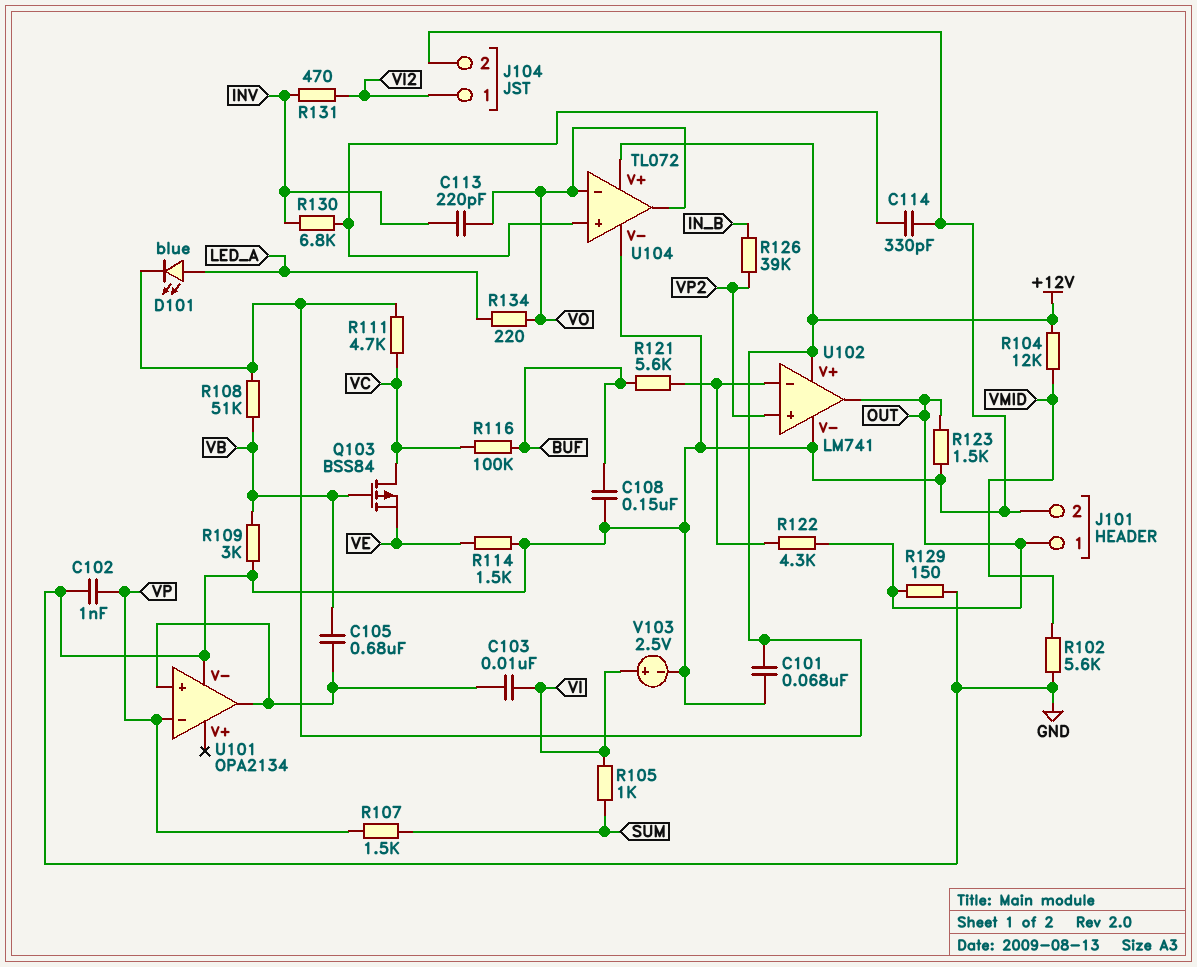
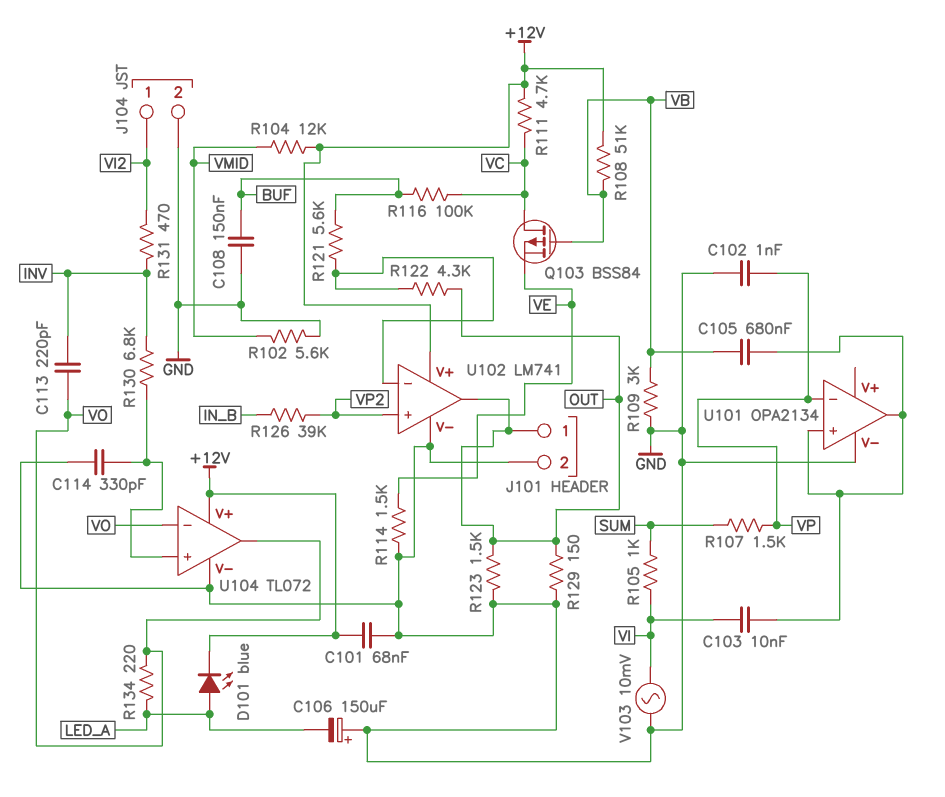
C106: none -> 150uF (plus GND, minus LED_A)
V103: 2.5V (plus VI, minus GND) -> AC 10mV (GND, VI)

